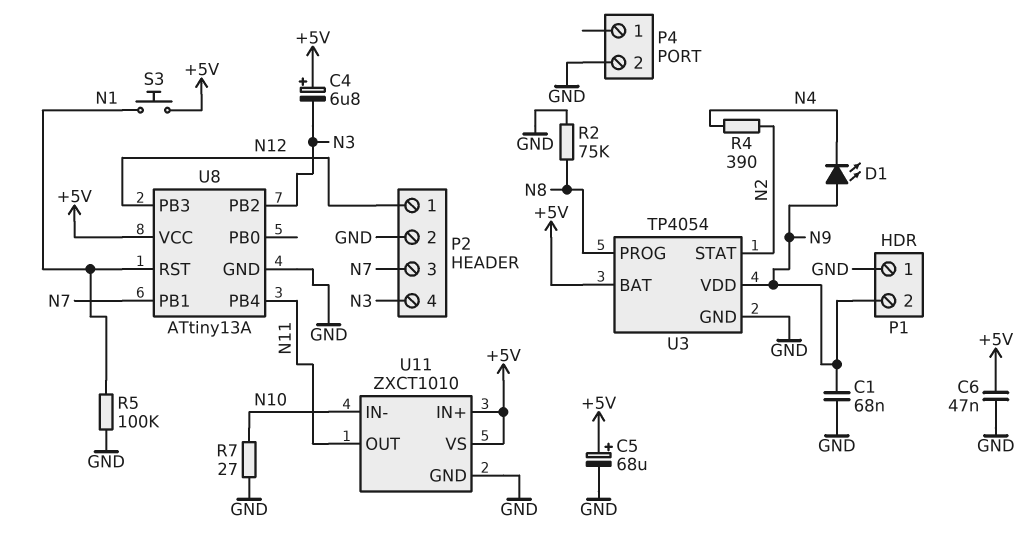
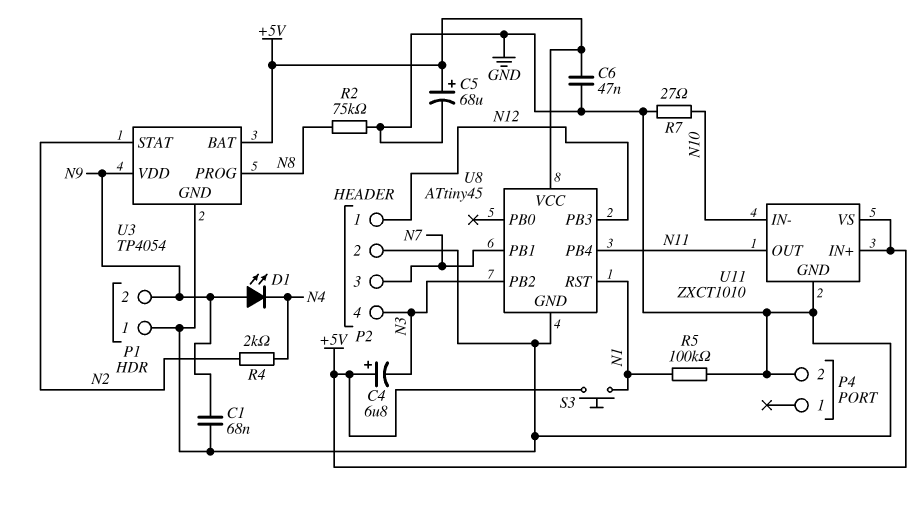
R4: 390 (N2, N4) -> 2k (N2, N4)
U8: ATtiny13A -> ATtiny45

